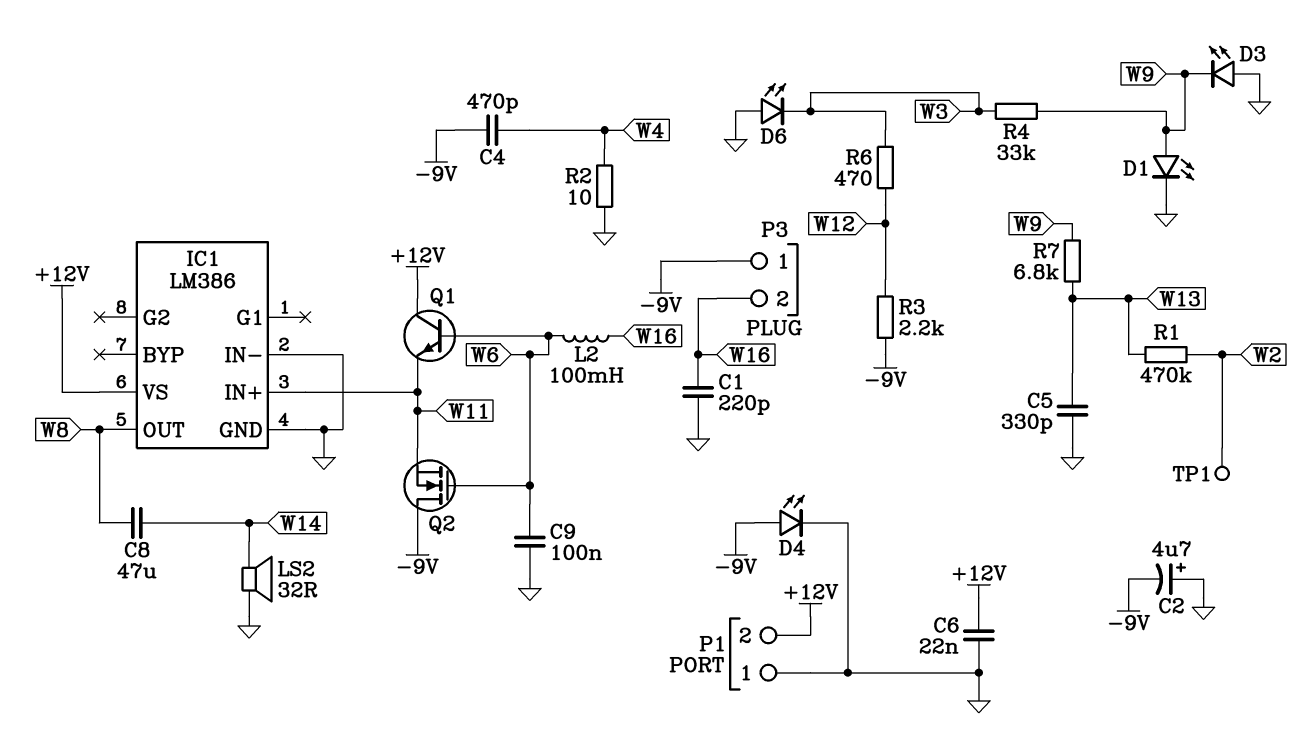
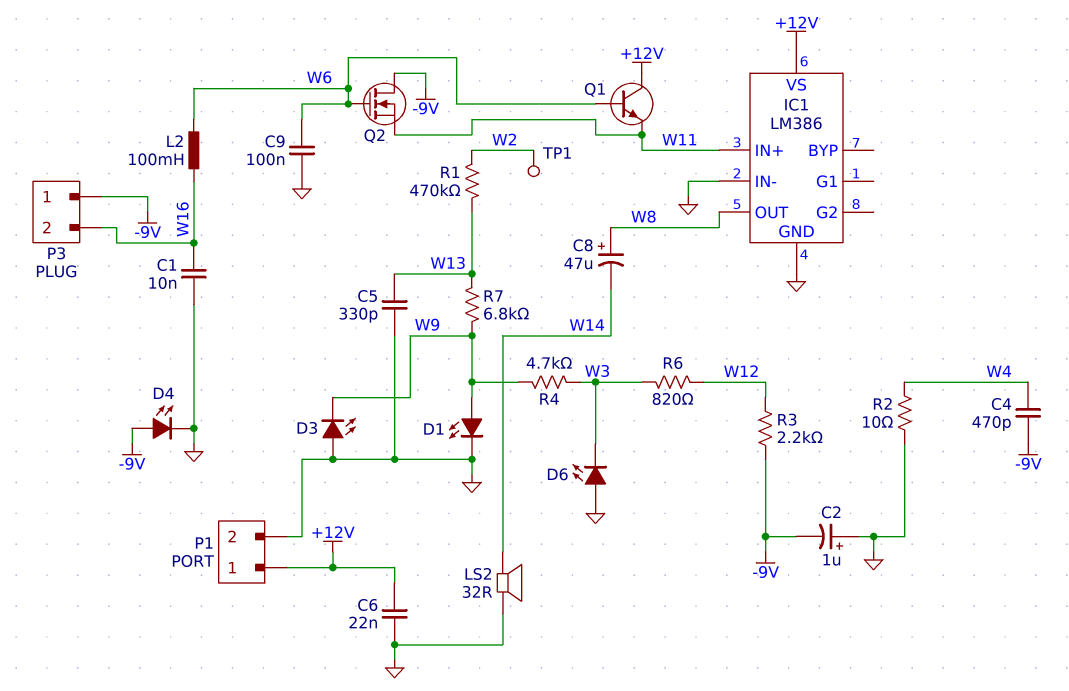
C1: 220pF (GND, W16) -> 10nF (GND, W16)
C2: 4.7uF (plus GND, minus -9V) -> 1uF (plus GND, minus -9V)
C8: 47uF (W8, W14) -> 47uF (plus W8, minus W14)
P1 pin 1: GND -> +12V
P1 pin 2: +12V -> GND
R4: 33k (W3, W9) -> 4.7k (W3, W9)
R6: 470 (W3, W12) -> 820 (W3, W12)

